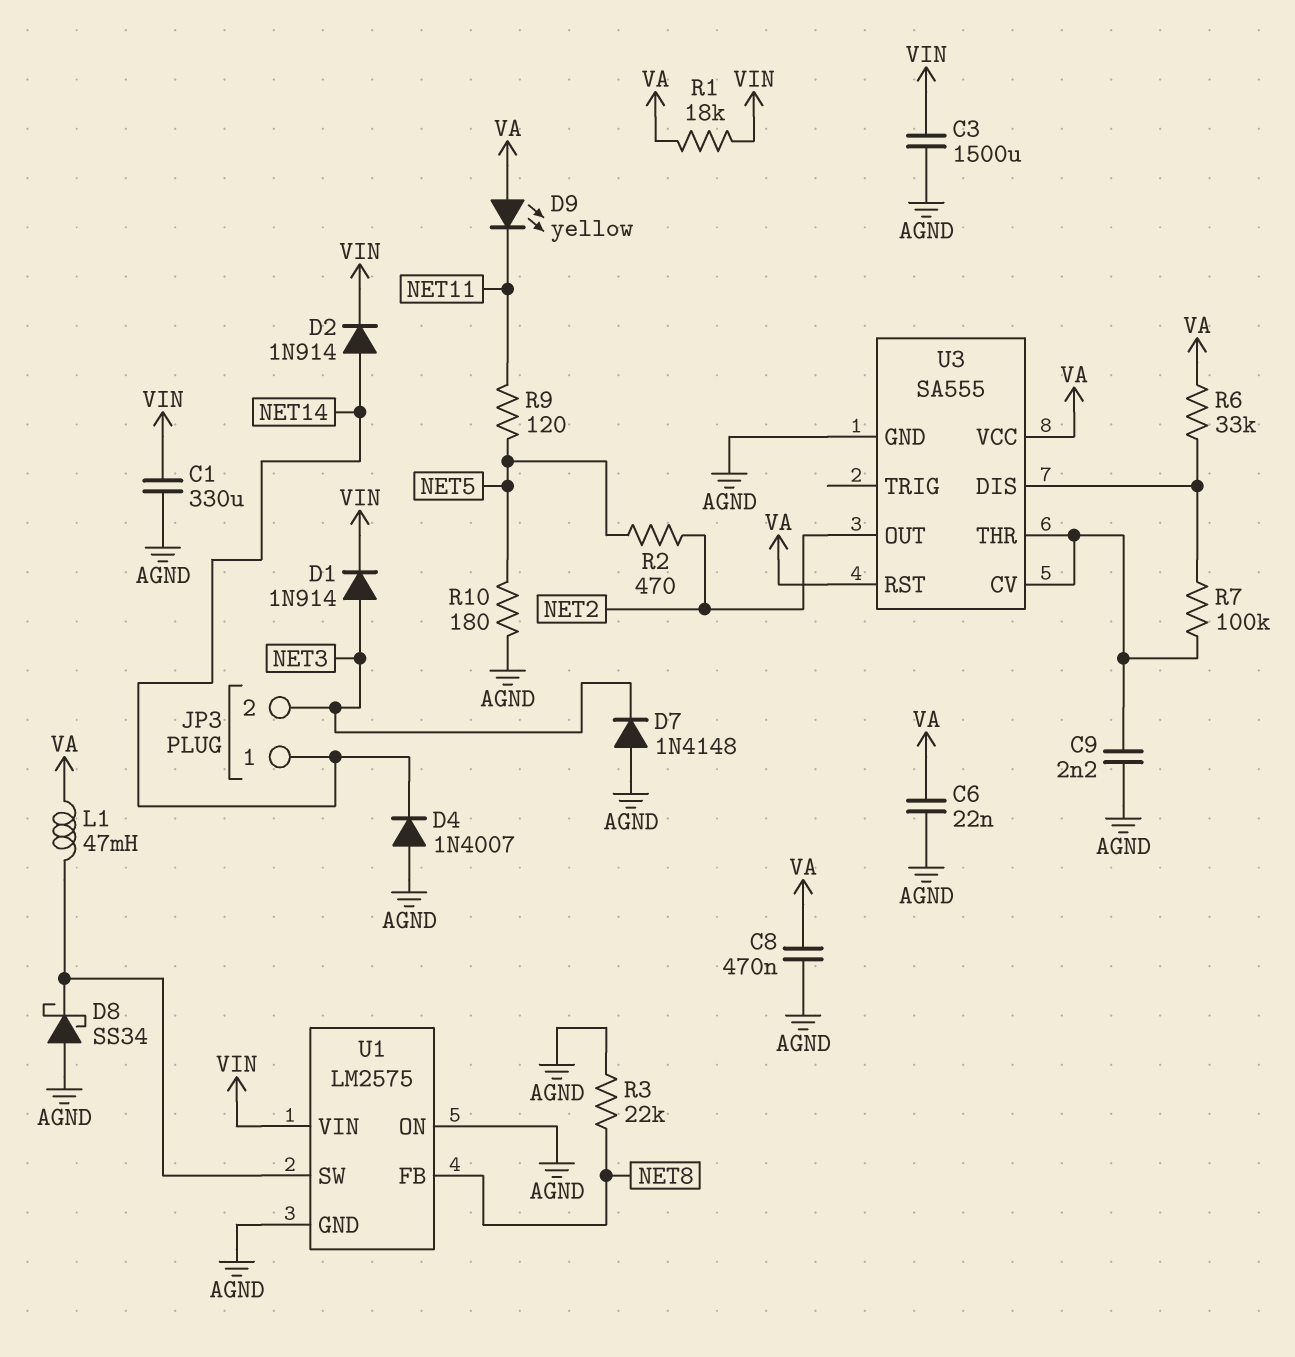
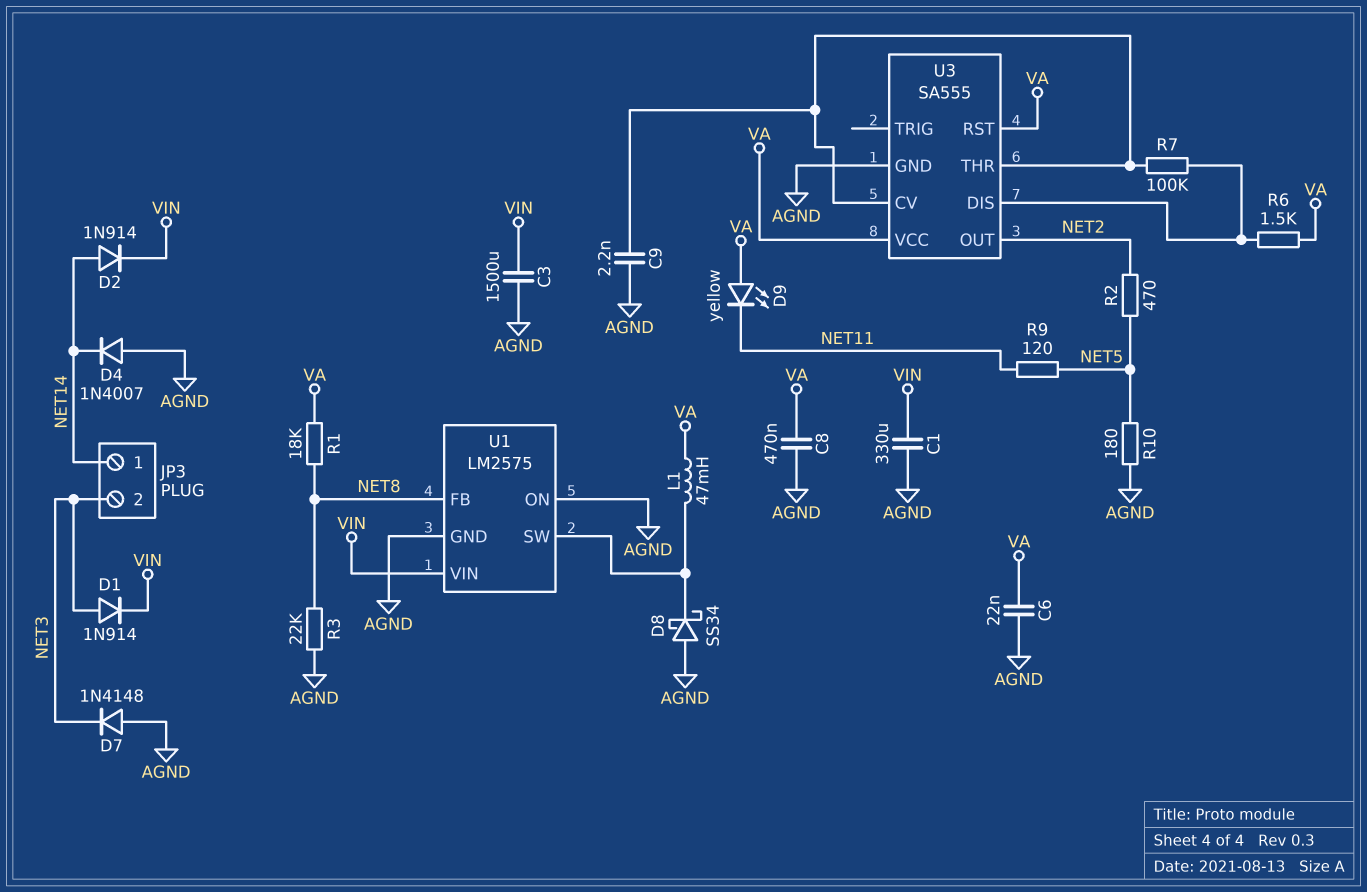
R1: 18k (VA, VIN) -> 18k (NET8, VA)
R6: 33k (U3/DIS, VA) -> 1.5k (U3/DIS, VA)

